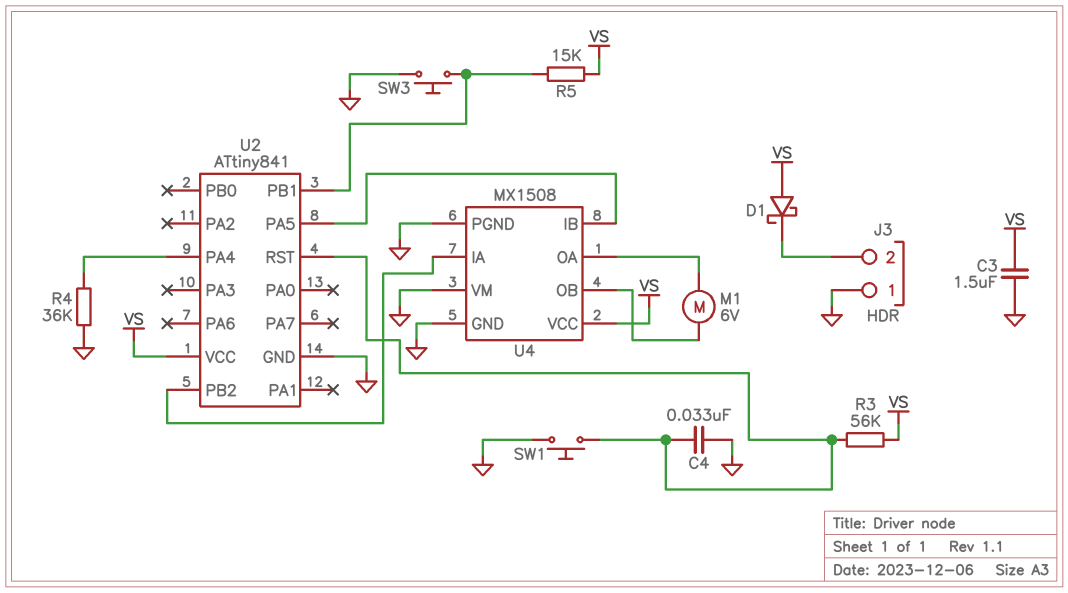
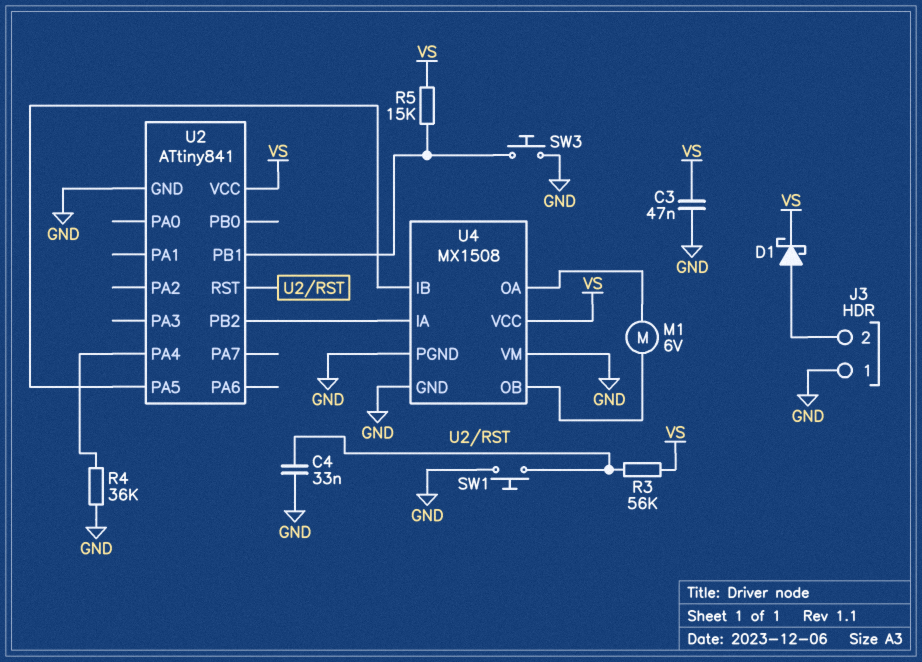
C3: 1.5uF (GND, VS) -> 47nF (GND, VS)
D1: schottky (A VS, K J3/2) -> schottky (A J3/2, K VS)

